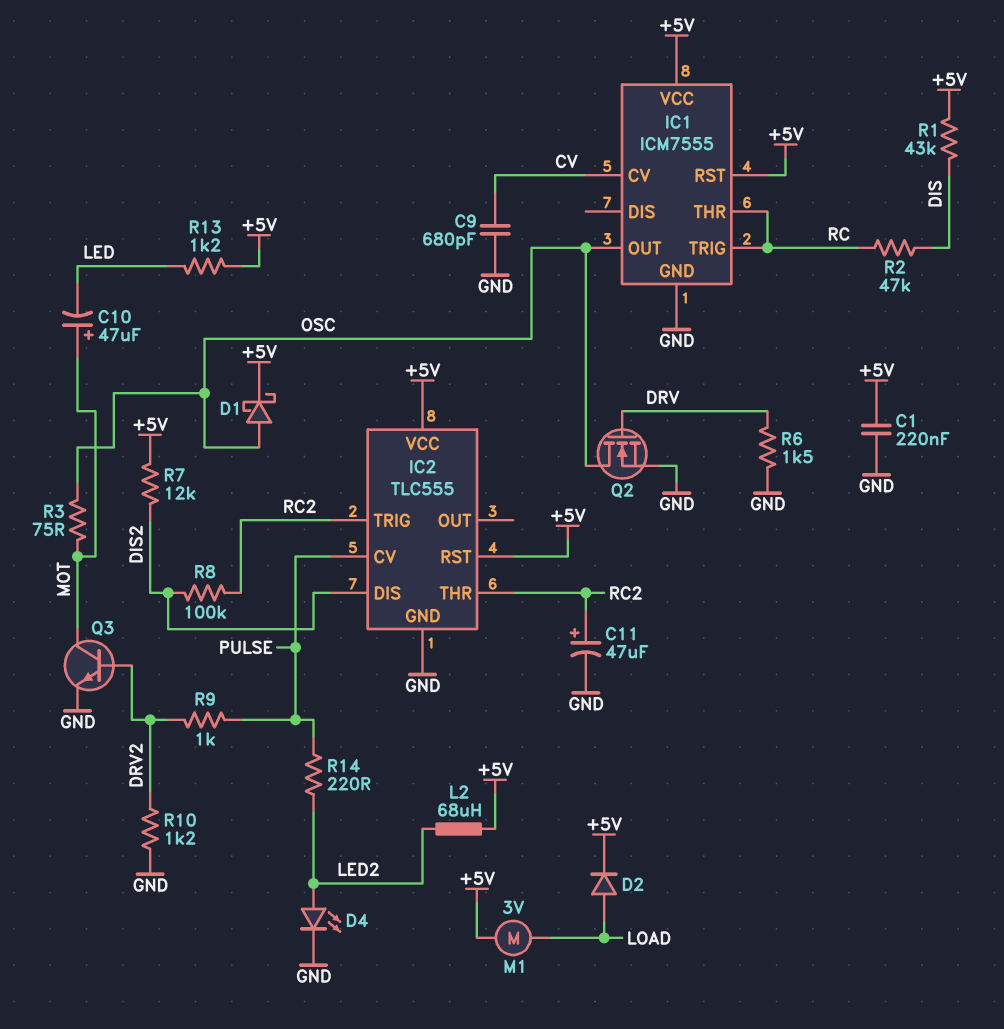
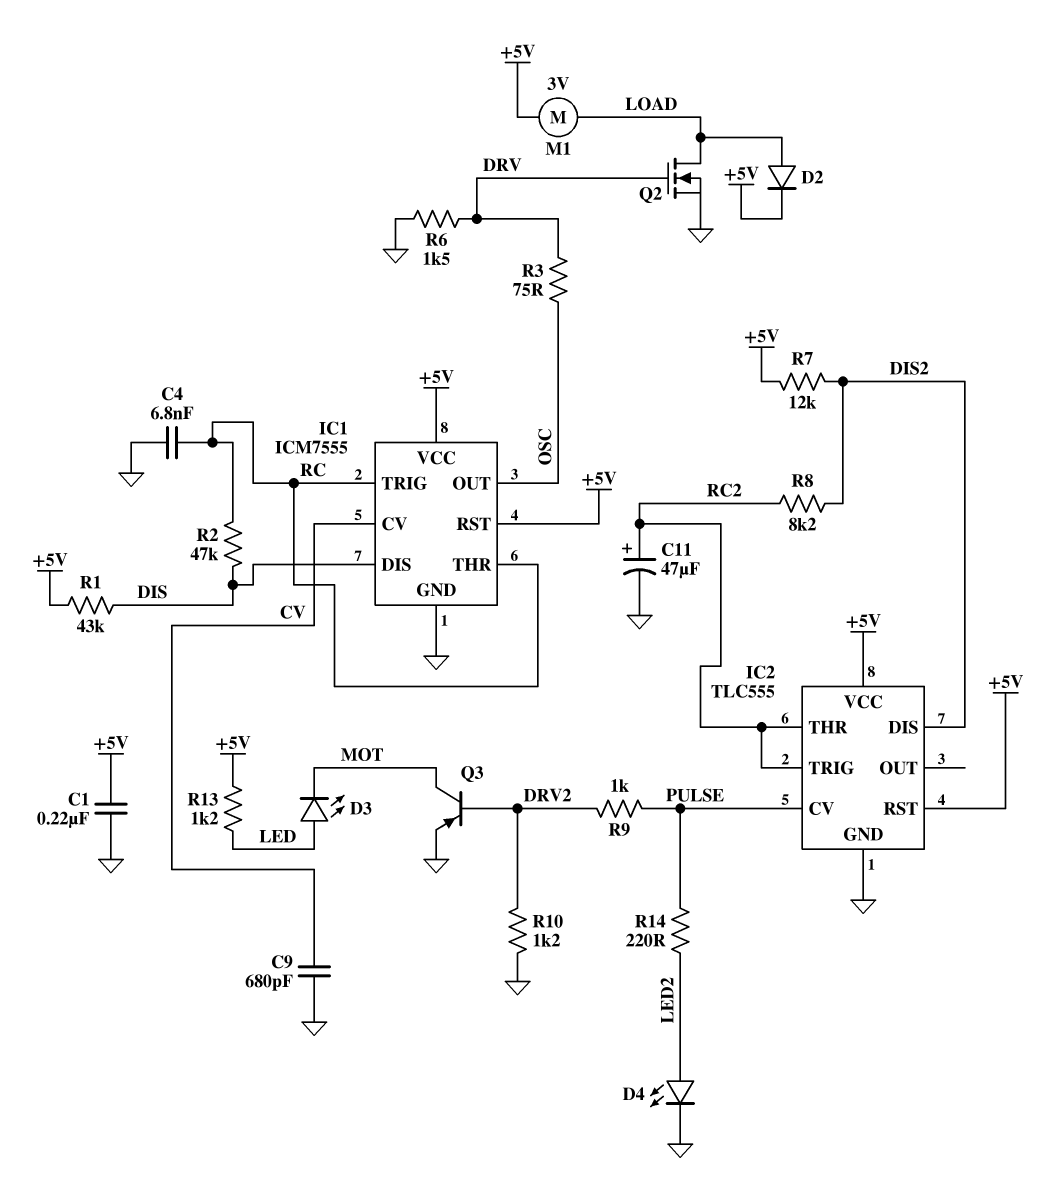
C4: none -> 6.8nF (GND, RC)
C10: 47uF (plus MOT, minus LED) -> none
D1: schottky (A OSC, K +5V) -> none
D3: none -> LED (A LED, K MOT)
IC1 pin DIS: none -> DIS
L2: 68uH (+5V, LED2) -> none
Q2: NMOS (G DRV, D OSC, S GND) -> NMOS (G DRV, D LOAD, S GND)
Q3: NPN (B DRV2, C MOT, E GND) -> PNP (B DRV2, C MOT, E GND)
R3: 75 (MOT, OSC) -> 75 (DRV, OSC)
R8: 100k (DIS2, RC2) -> 8.2k (DIS2, RC2)

